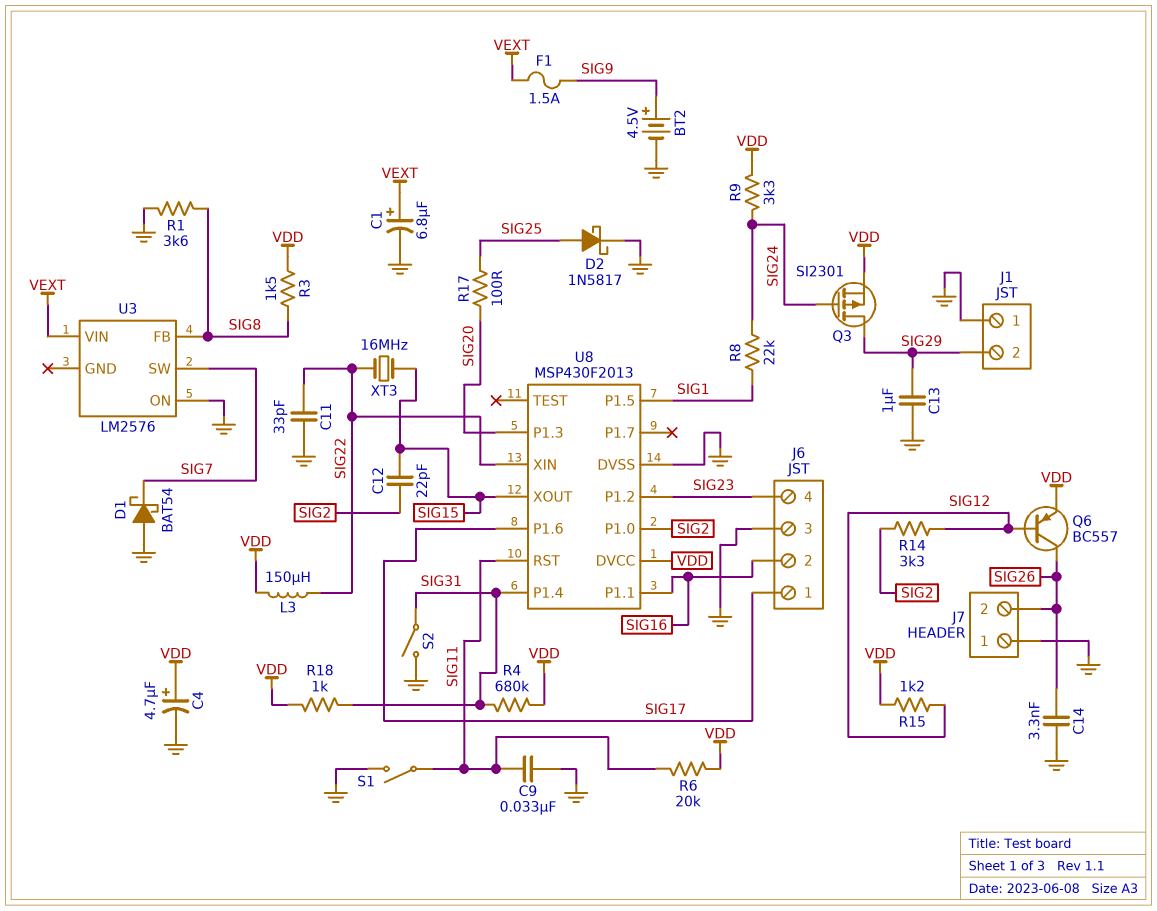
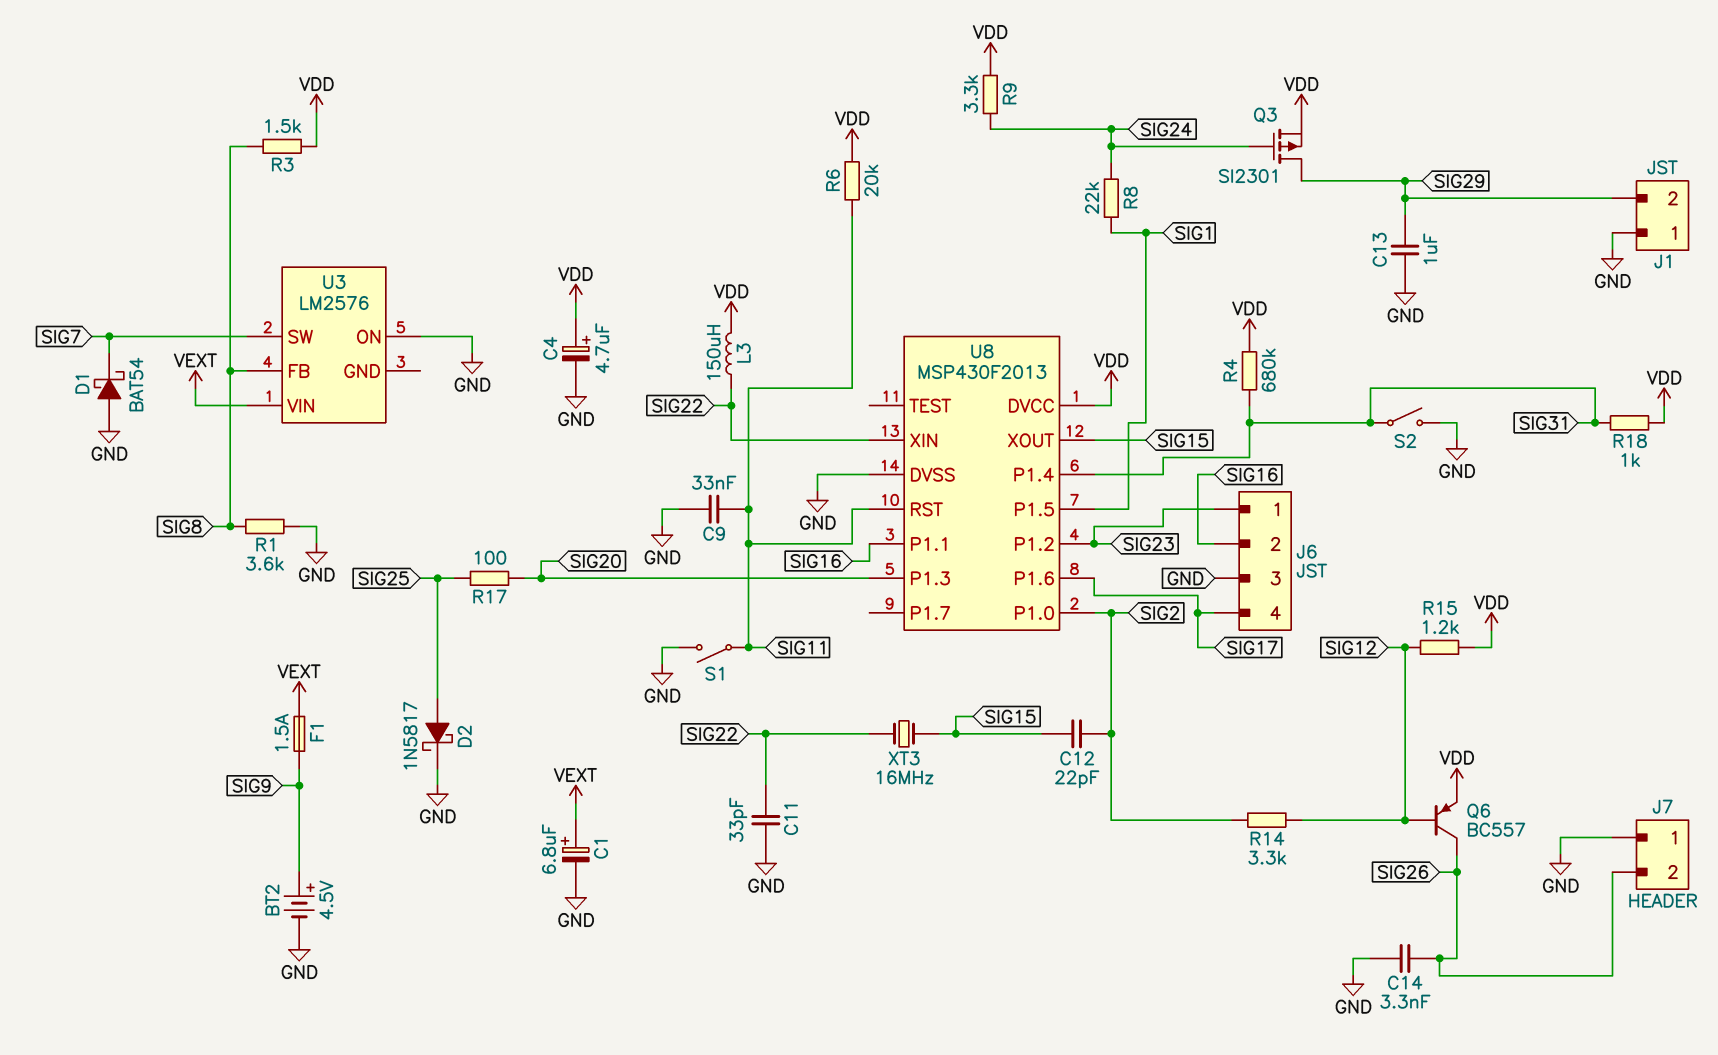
J6 pin 1: SIG17 -> SIG23
J6 pin 4: SIG23 -> SIG17

